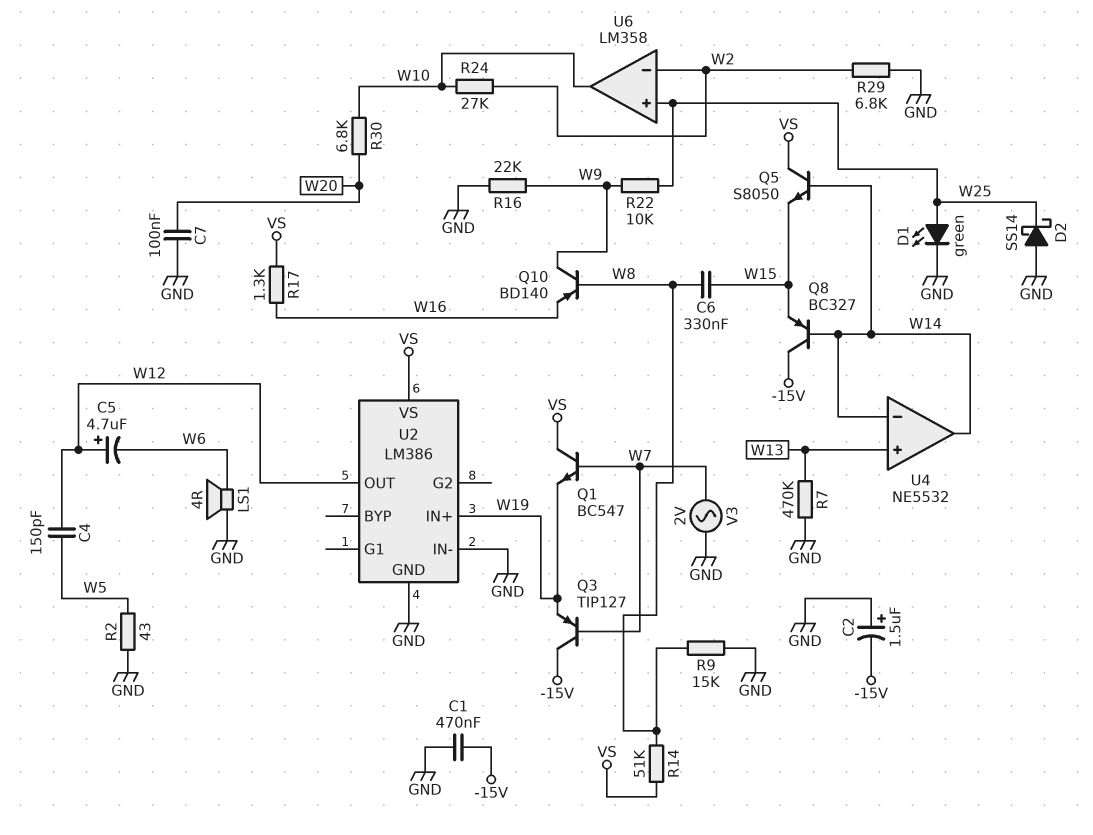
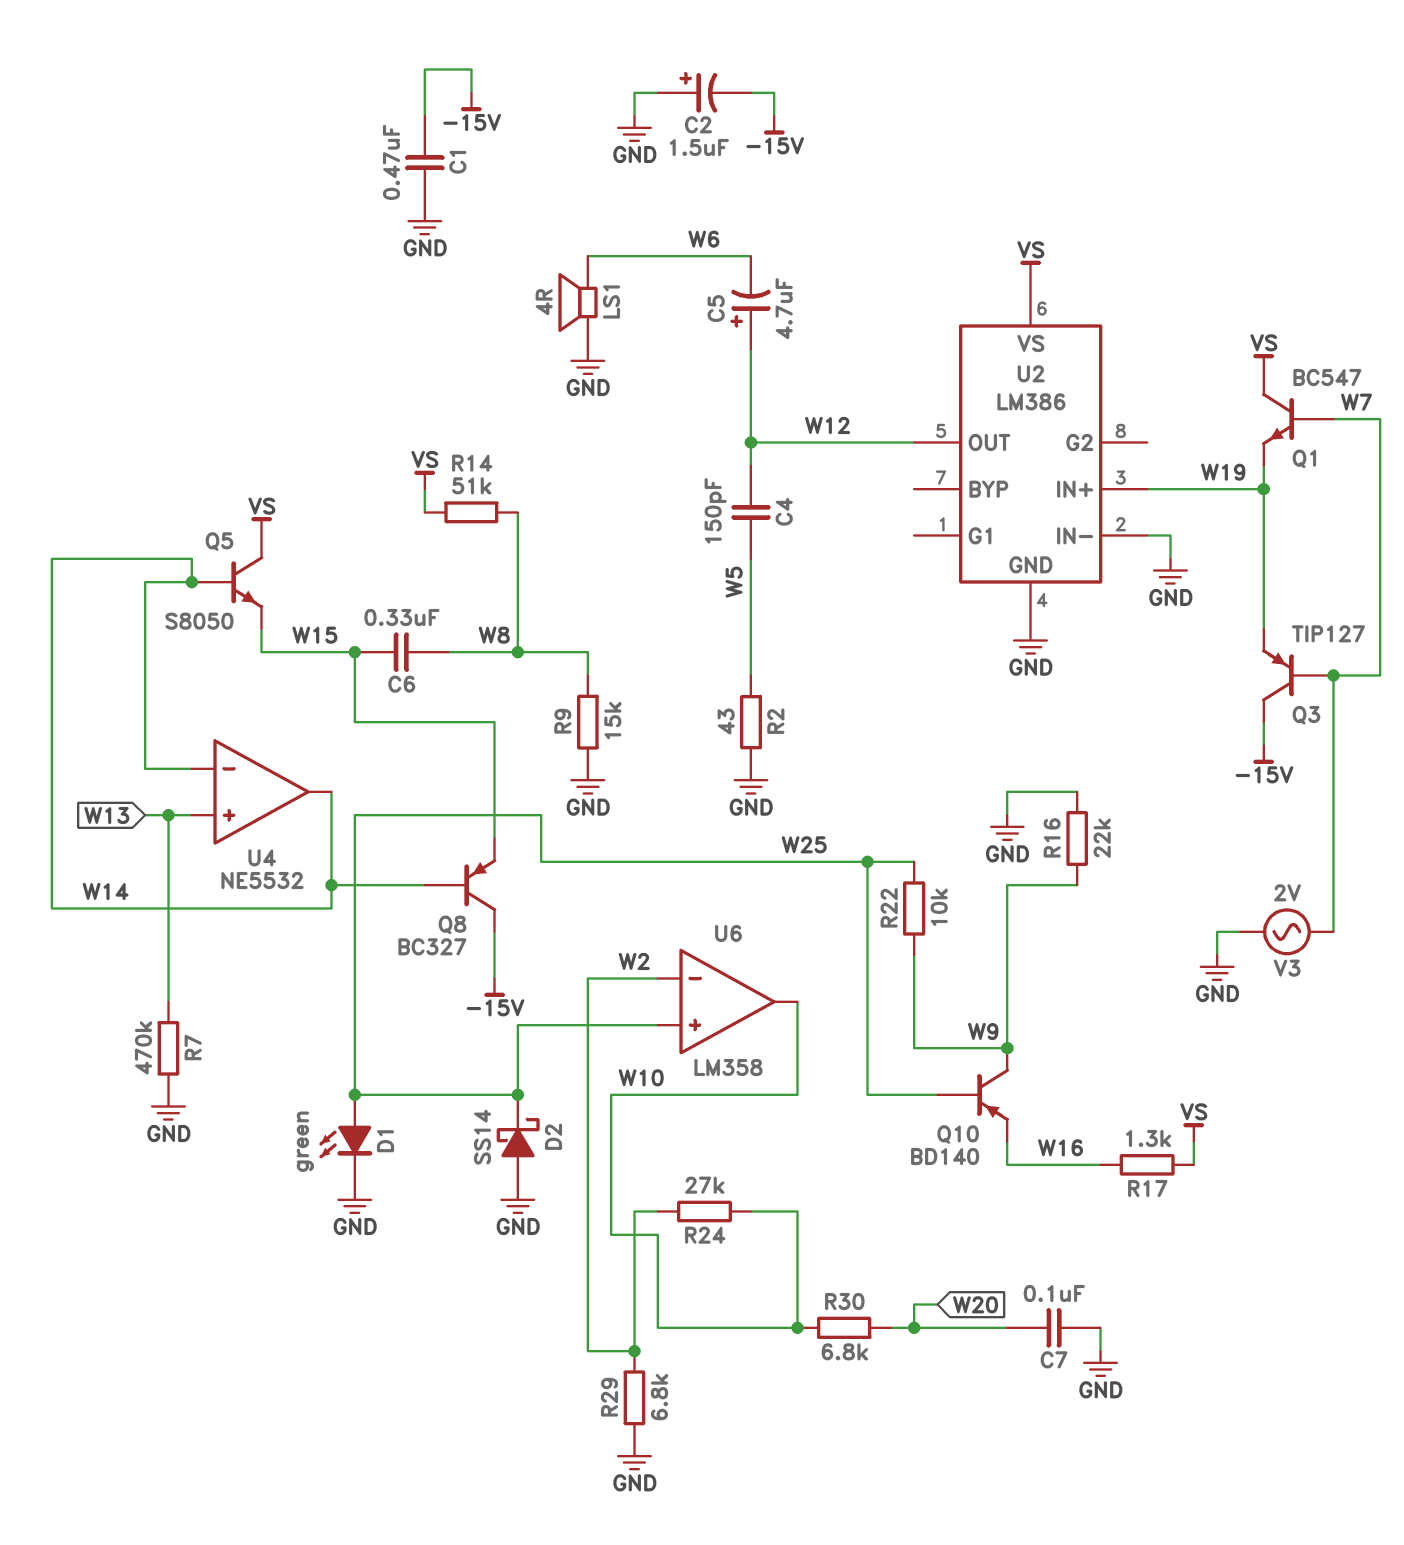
Q10: PNP BD140 (B W8, C W9, E W16) -> PNP BD140 (B W25, C W9, E W16)

